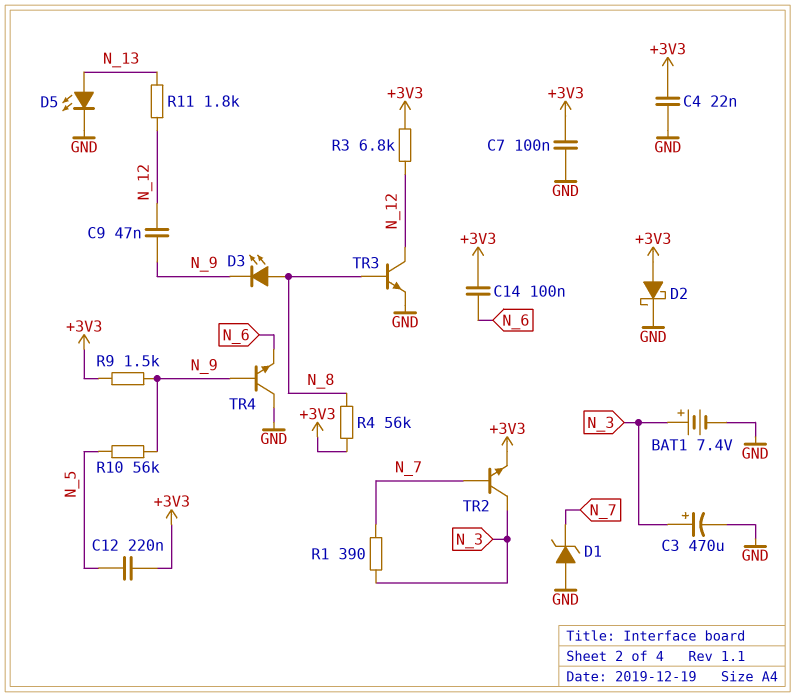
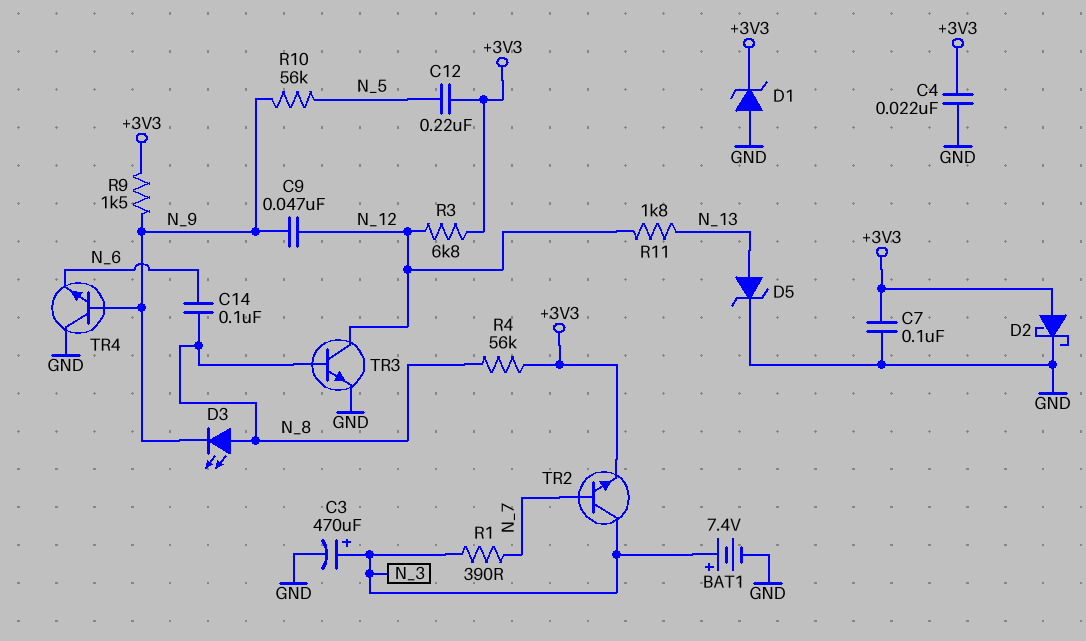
C14: 100nF (+3V3, N_6) -> 100nF (N_6, N_8)
D1: zener (A GND, K N_7) -> zener (A GND, K +3V3)
D5: LED (A N_13, K GND) -> zener (A N_13, K GND)

